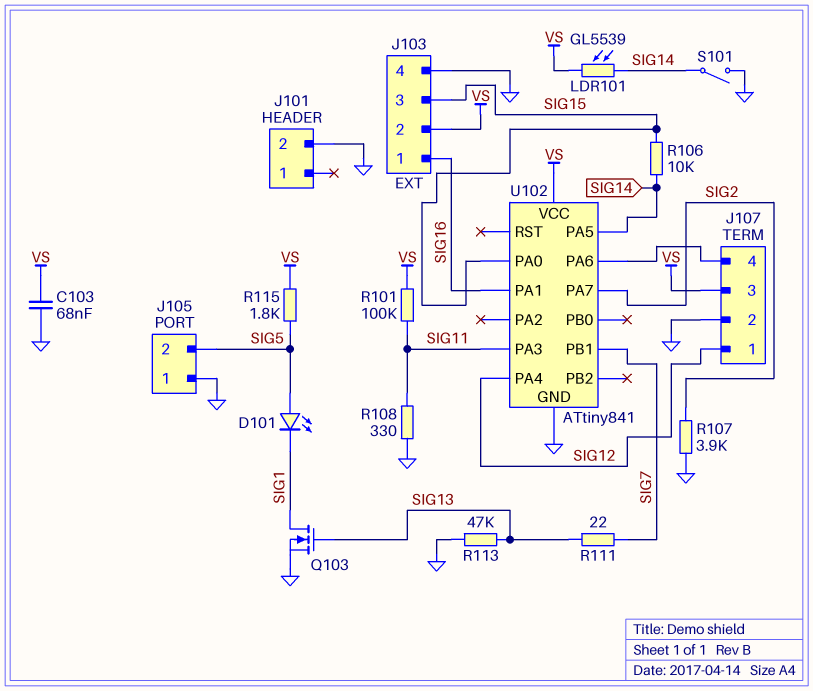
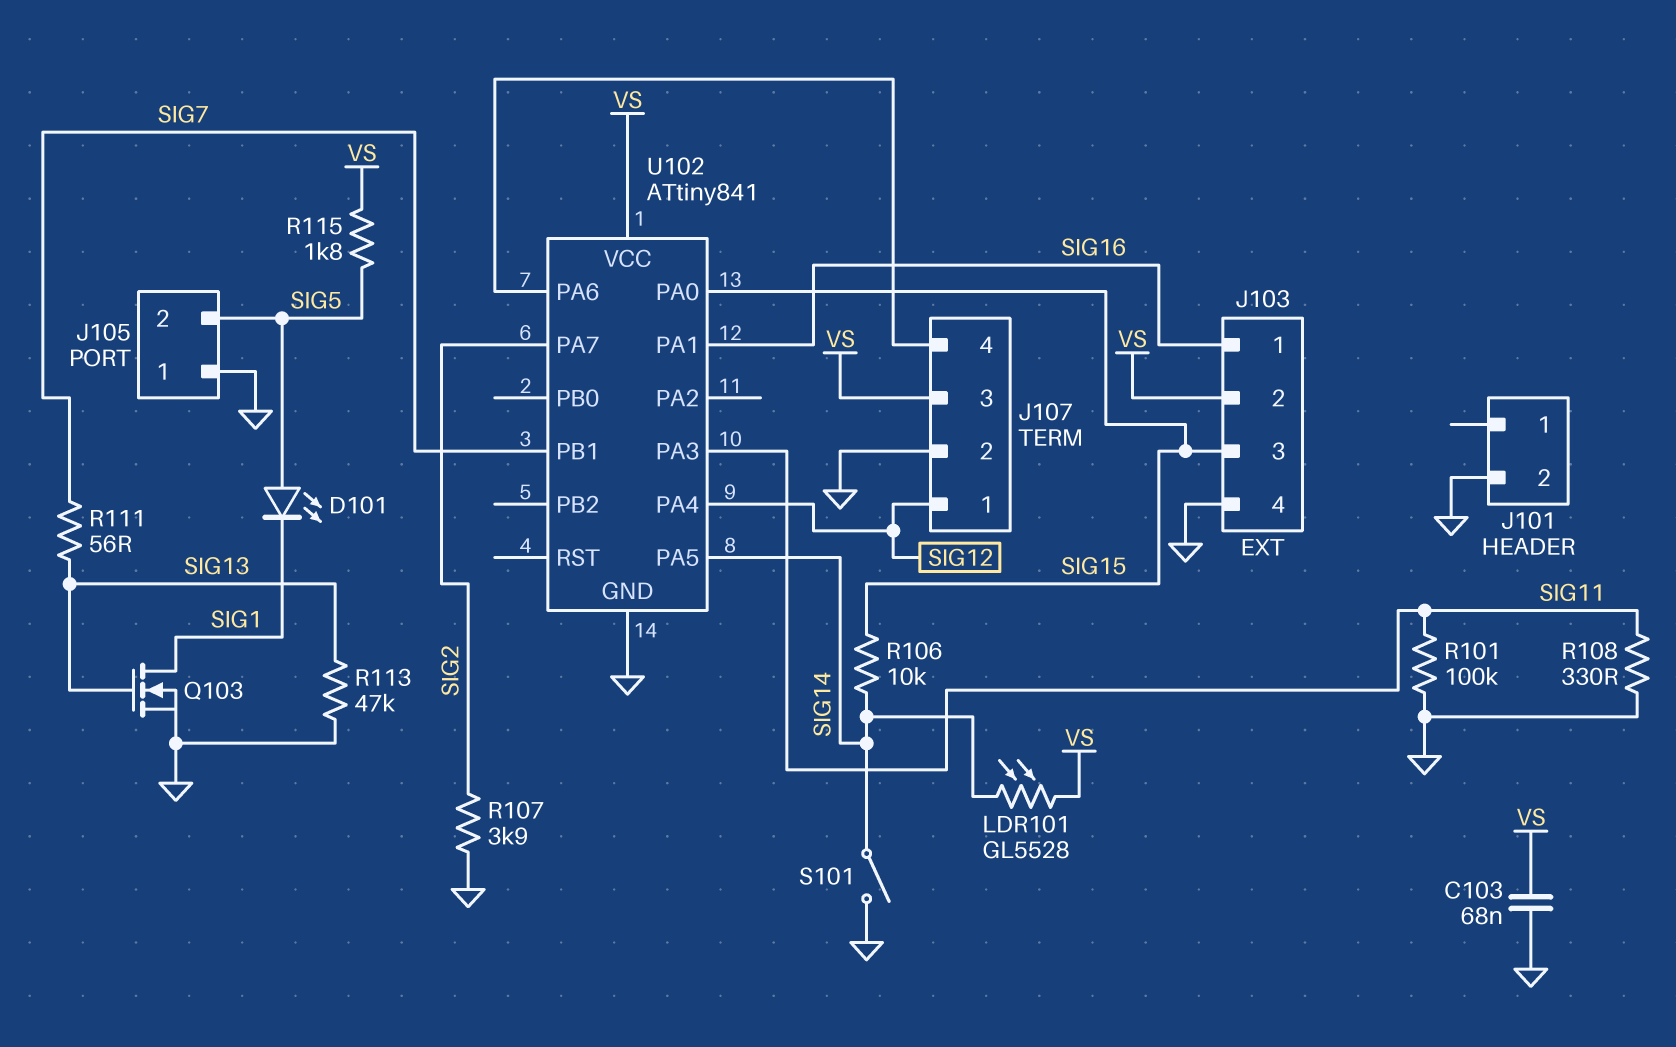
LDR101: GL5539 (SIG14, VS) -> GL5528 (SIG14, VS)
R101: 100k (SIG11, VS) -> 100k (GND, SIG11)
R111: 22 (SIG7, SIG13) -> 56 (SIG7, SIG13)

